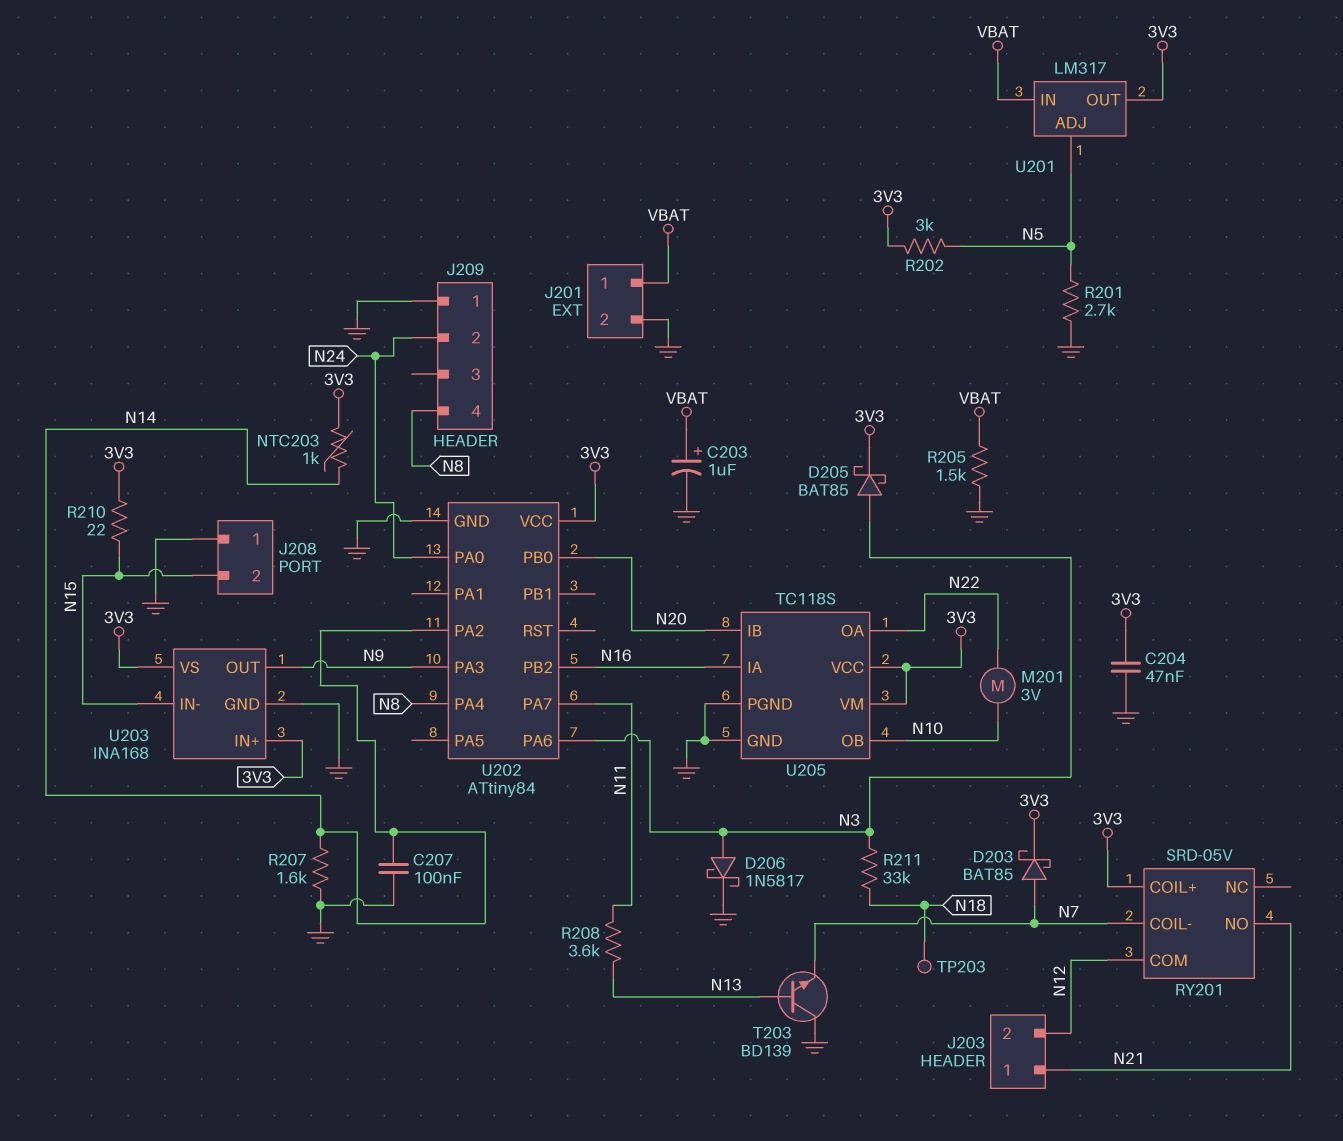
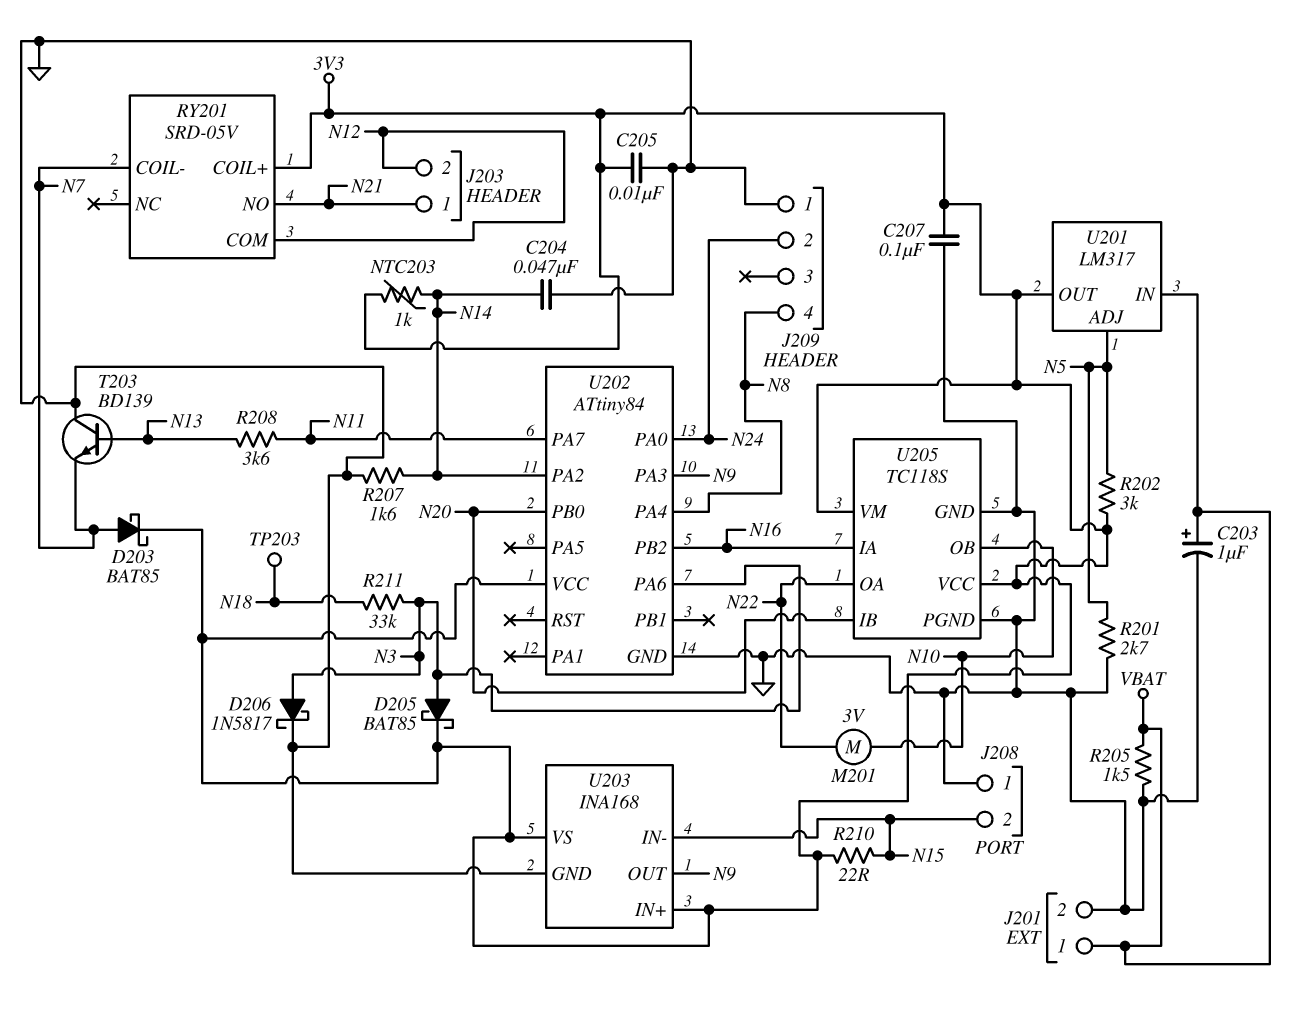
C204: 47nF (3V3, GND) -> 47nF (GND, N14)
C205: none -> 10nF (3V3, GND)
C207: 100nF (GND, N14) -> 100nF (3V3, GND)

